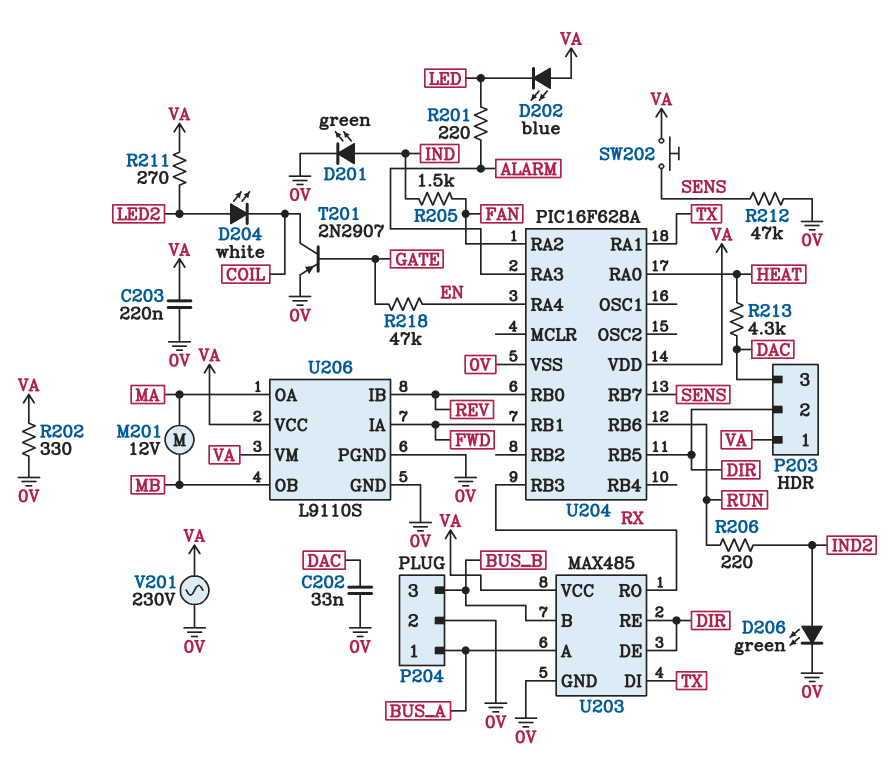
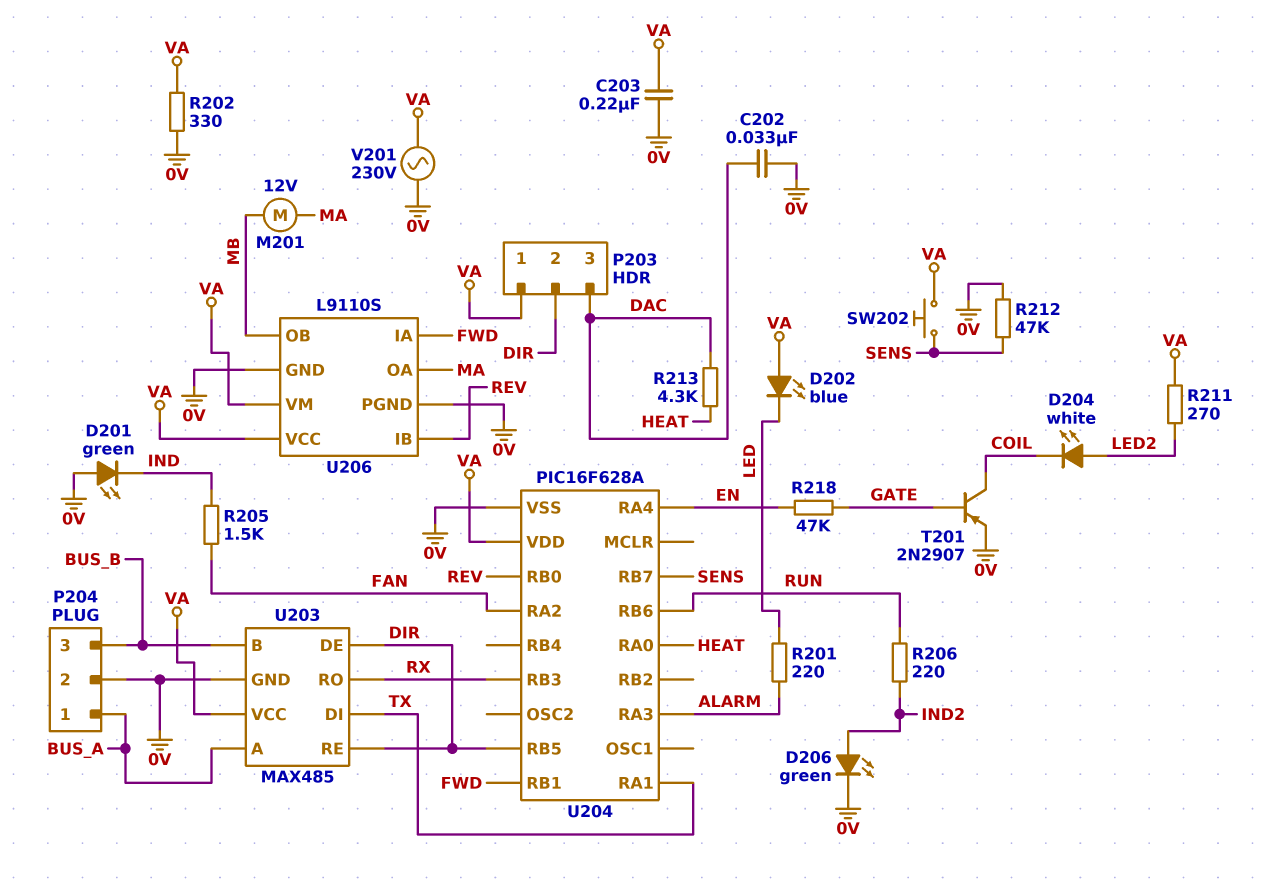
D201: LED green (A IND, K 0V) -> LED green (A 0V, K IND)

